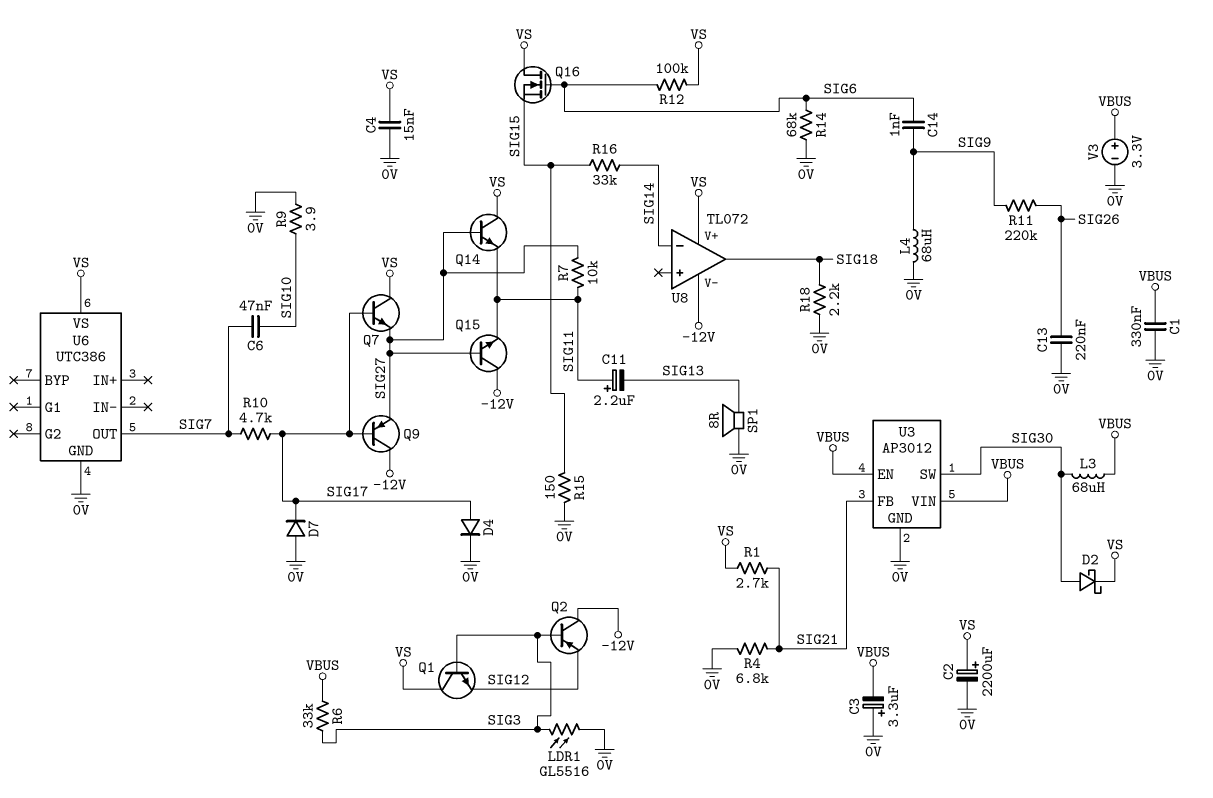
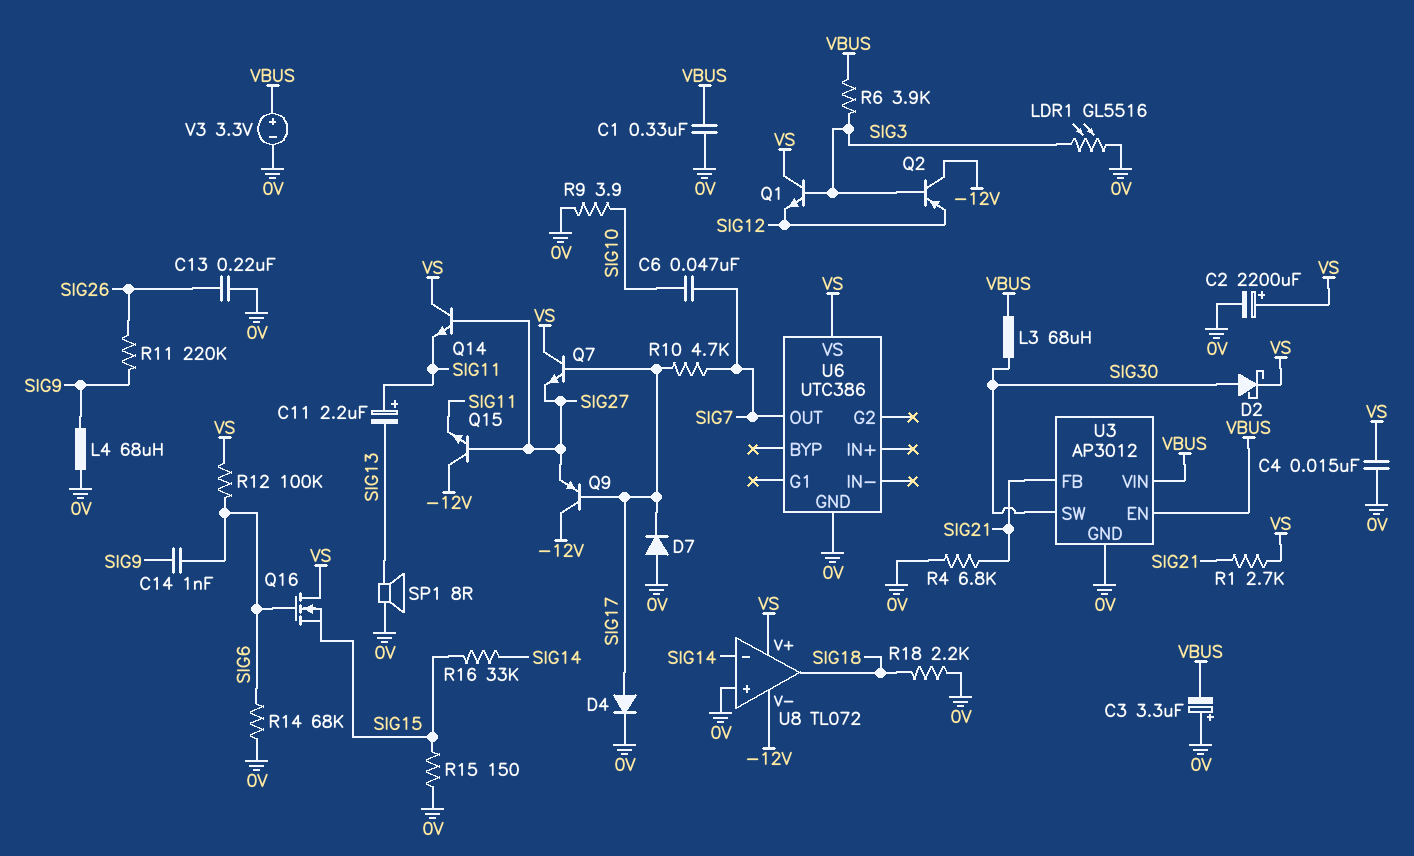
R6: 33k (SIG3, VBUS) -> 3.9k (SIG3, VBUS)
R7: 10k (SIG11, SIG27) -> none
U8 pin in+: none -> 0V

